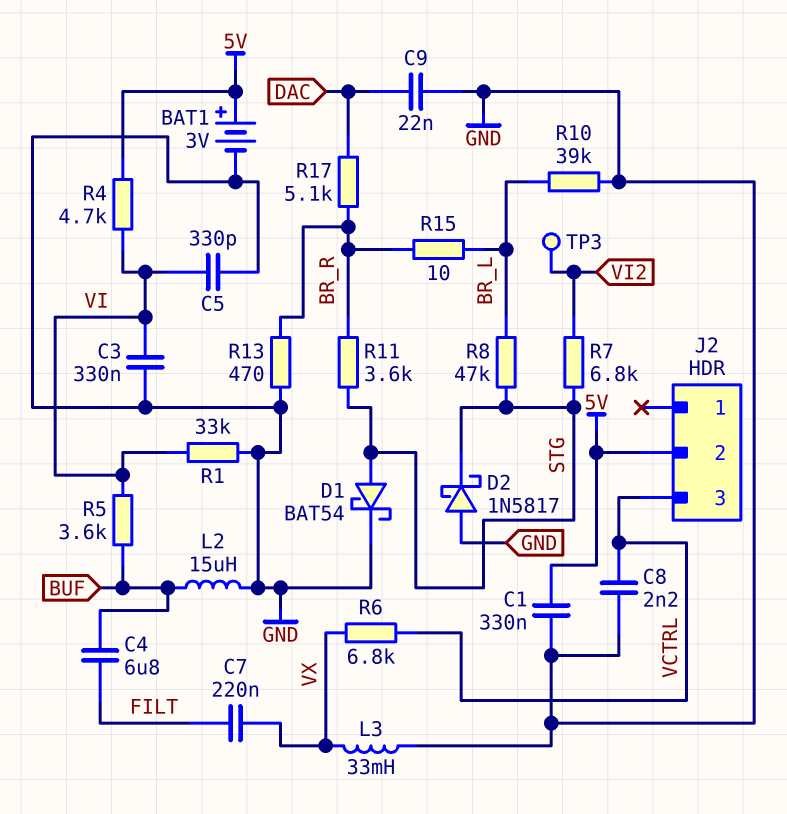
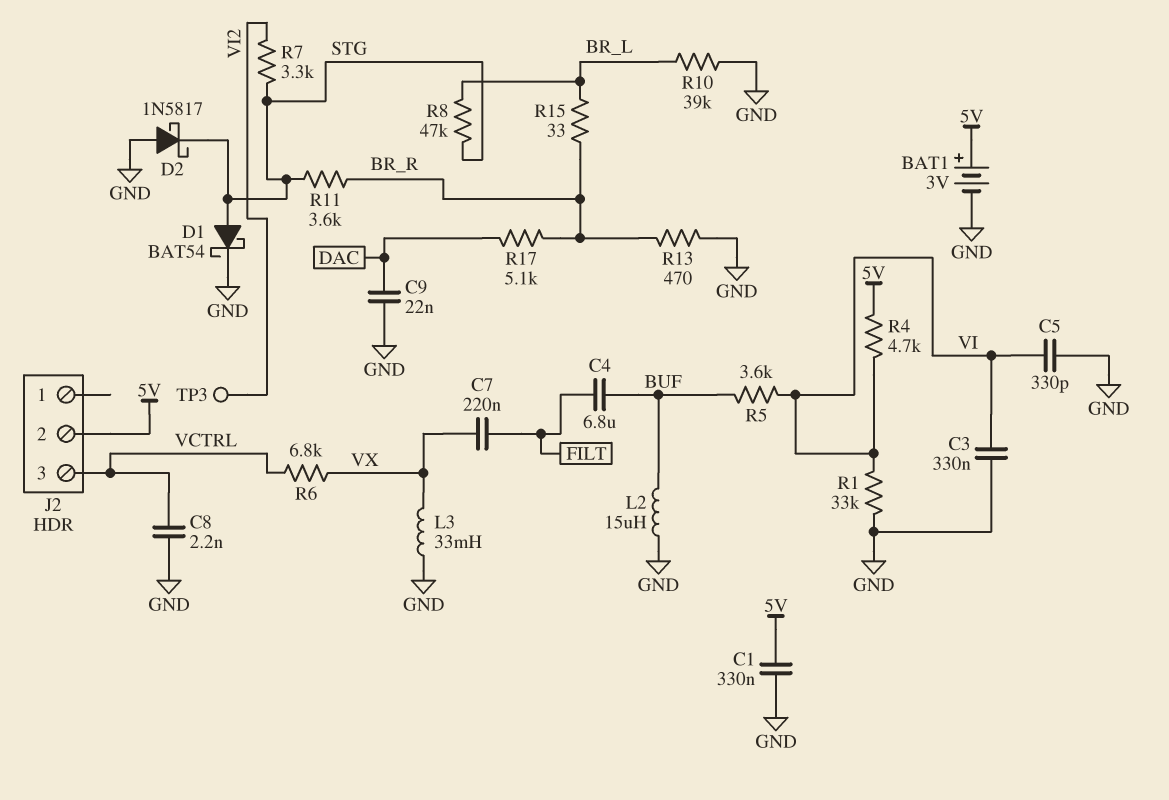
R7: 6.8k (STG, VI2) -> 3.3k (STG, VI2)
R15: 10 (BR_L, BR_R) -> 33 (BR_L, BR_R)

